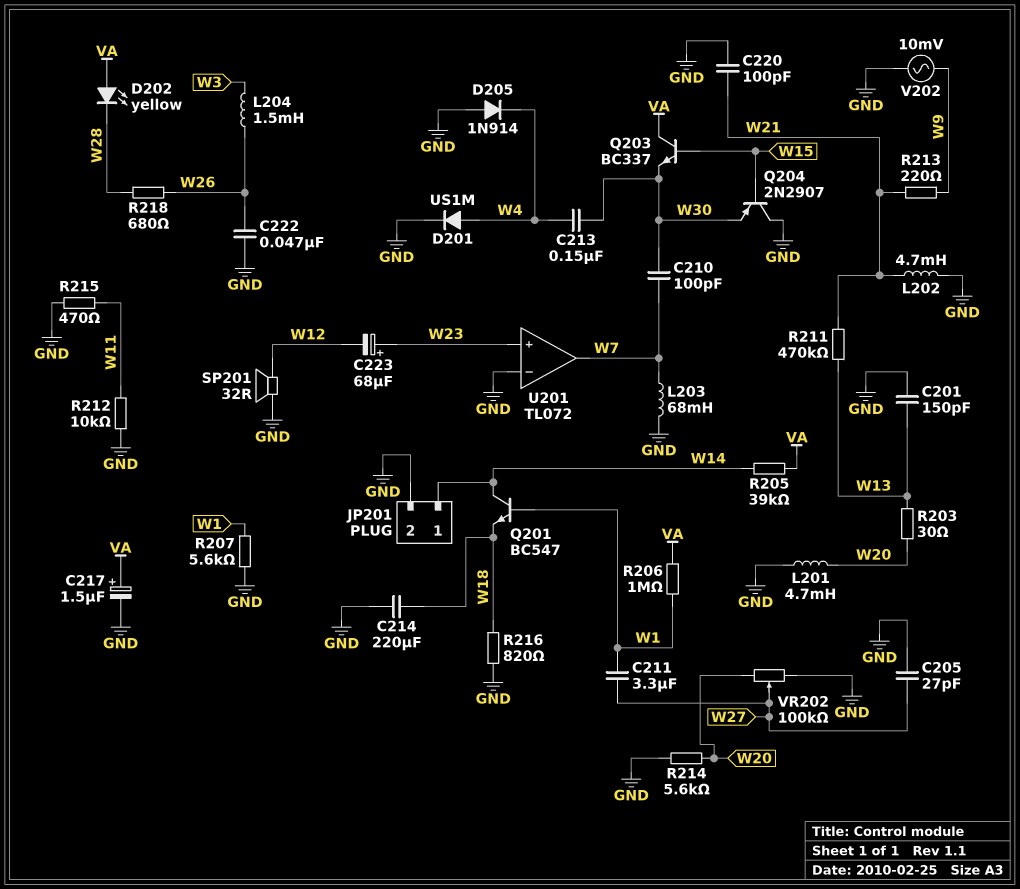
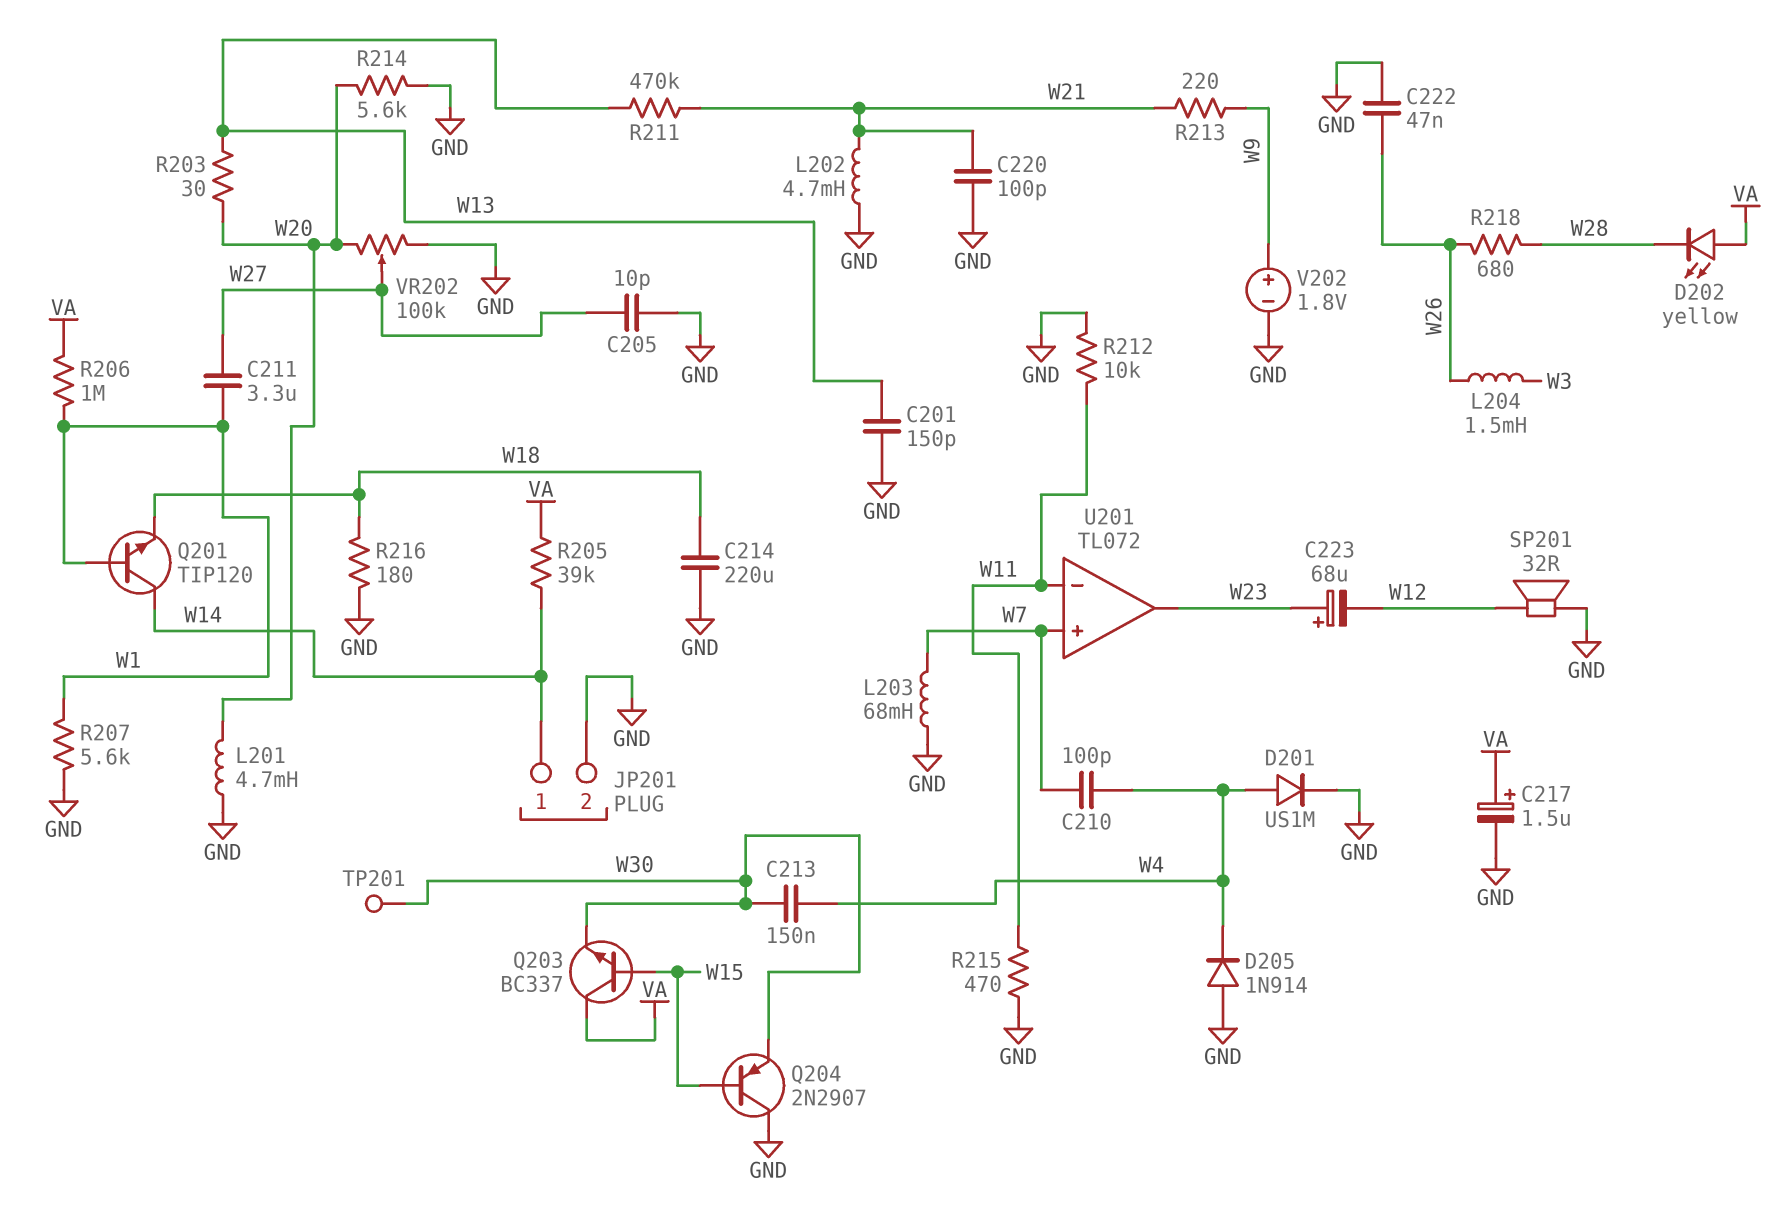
C205: 27pF (GND, W27) -> 10pF (GND, W27)
C210: 100pF (W7, W30) -> 100pF (W4, W7)
Q201: NPN BC547 (B W1, C W14, E W18) -> NPN TIP120 (B W1, C W14, E W18)
R216: 820 (GND, W18) -> 180 (GND, W18)
TP201: none -> test point (W30)
U201 pin in+: W23 -> W7
U201 pin in-: GND -> W11
U201 pin out: W7 -> W23
V202: AC 10mV (GND, W9) -> 1.8V (plus W9, minus GND)

